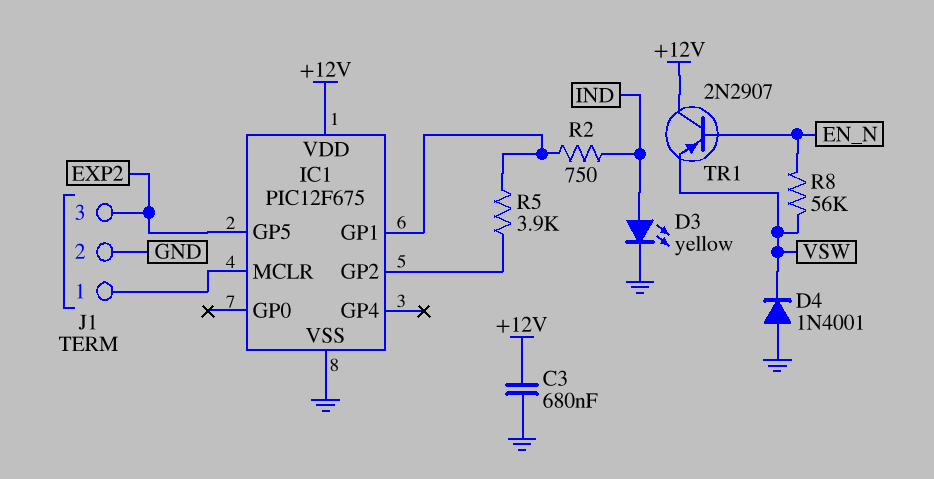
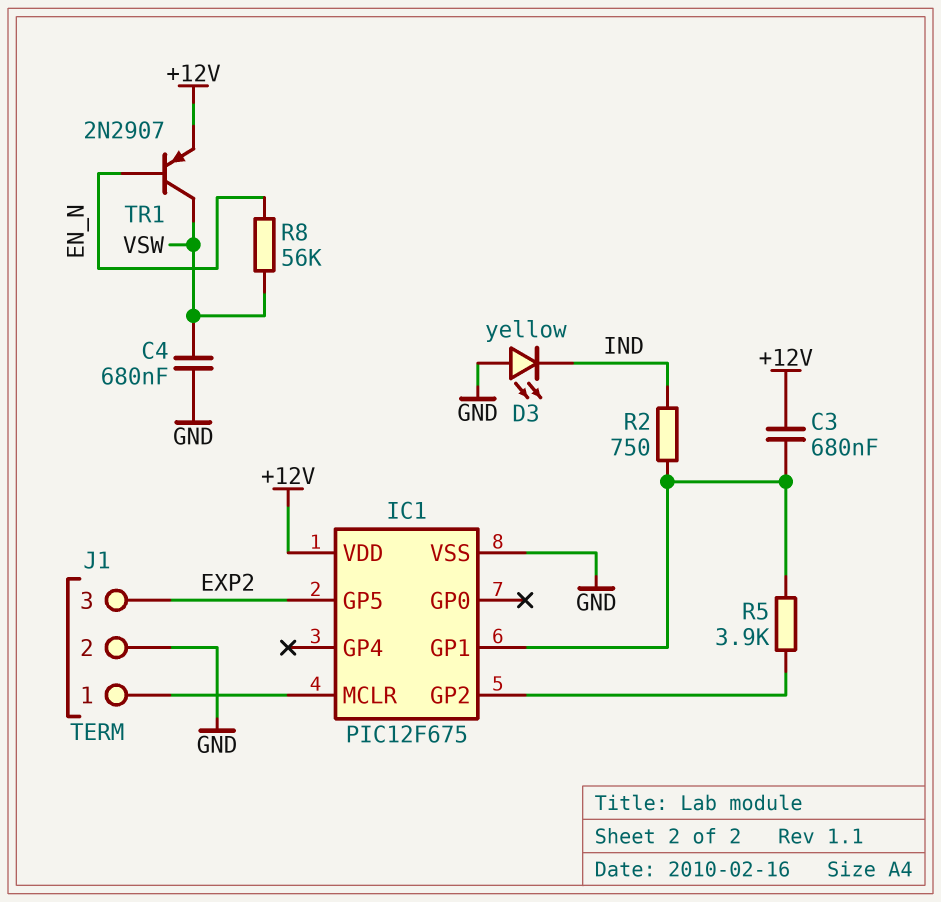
C3: 680nF (+12V, GND) -> 680nF (+12V, IC1/GP1)
C4: none -> 680nF (GND, VSW)
D3: LED yellow (A IND, K GND) -> LED yellow (A GND, K IND)
D4: diode 1N4001 (A GND, K VSW) -> none
TR1: PNP 2N2907 (B EN_N, C +12V, E VSW) -> PNP 2N2907 (B EN_N, C VSW, E +12V)

